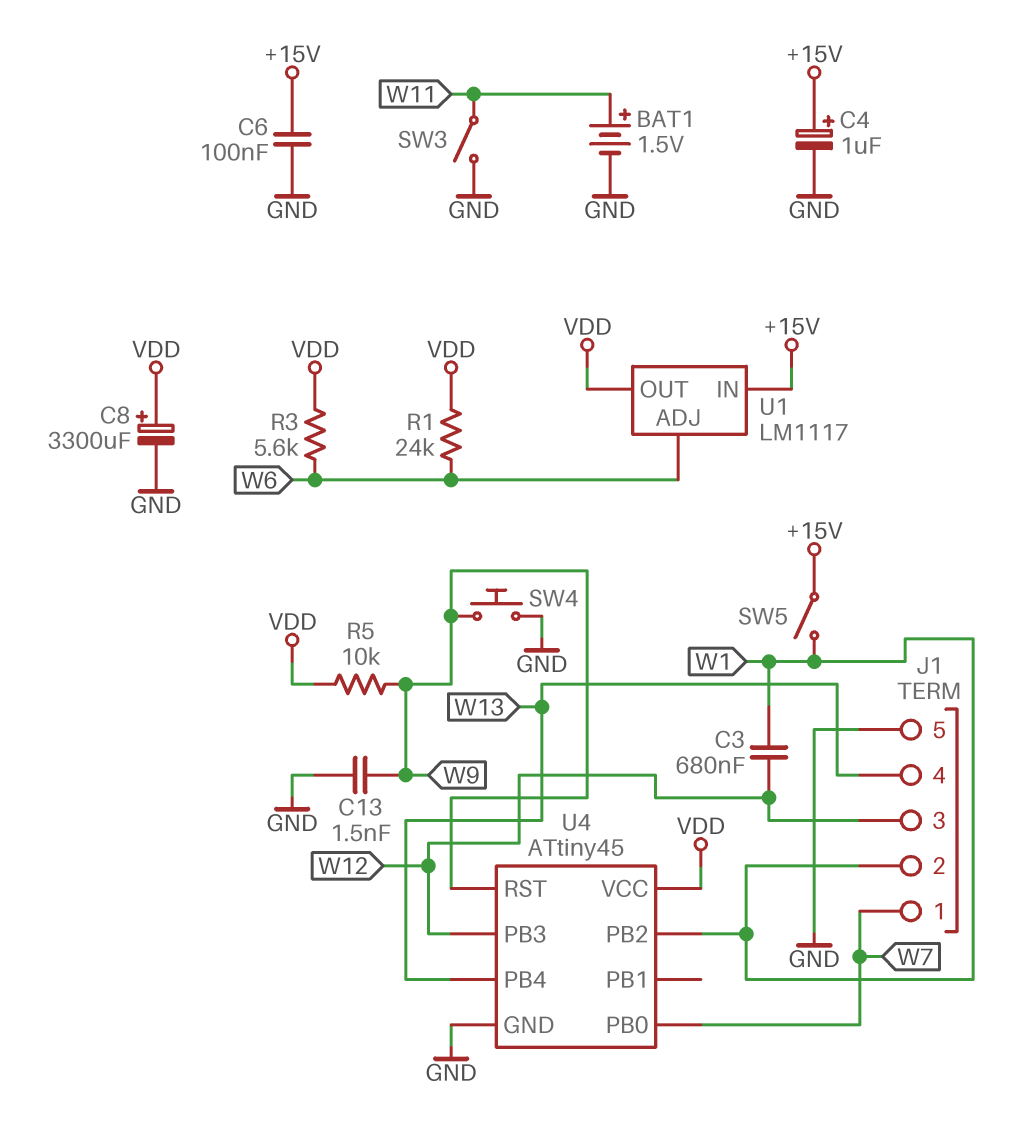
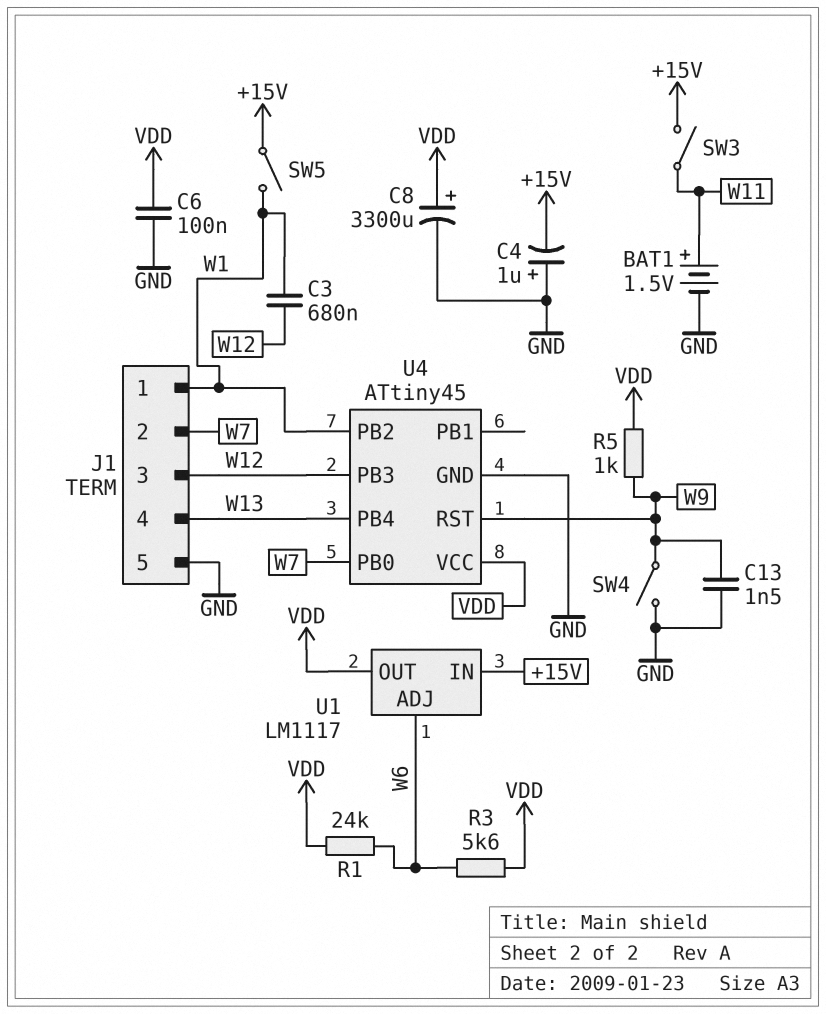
C4: 1uF (plus +15V, minus GND) -> 1uF (plus GND, minus +15V)
C6: 100nF (+15V, GND) -> 100nF (GND, VDD)
J1 pin 1: W7 -> W1
J1 pin 2: W1 -> W7
R5: 10k (VDD, W9) -> 1k (VDD, W9)
SW3: switch (GND, W11) -> switch (+15V, W11)
SW4: button (GND, W9) -> switch (GND, W9)

